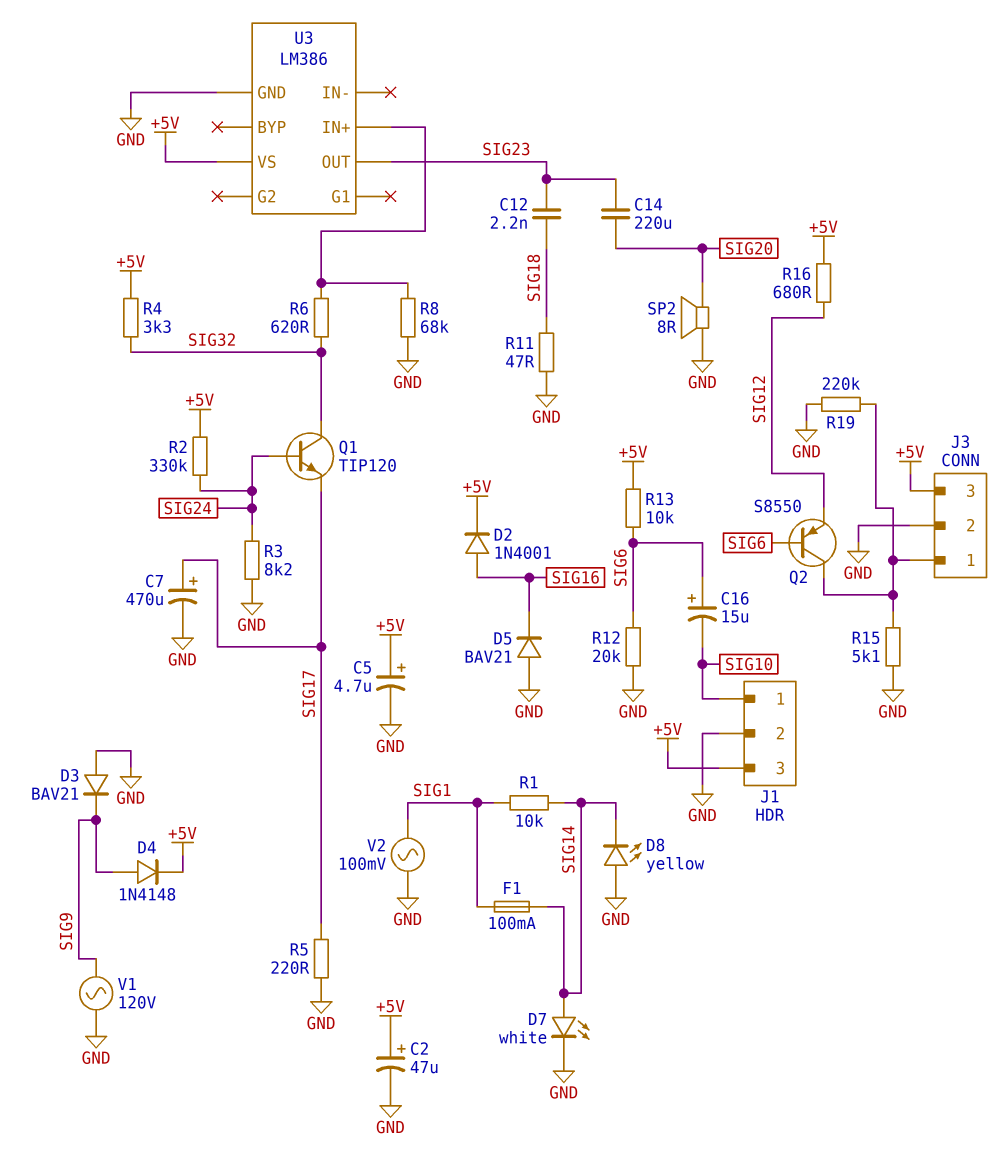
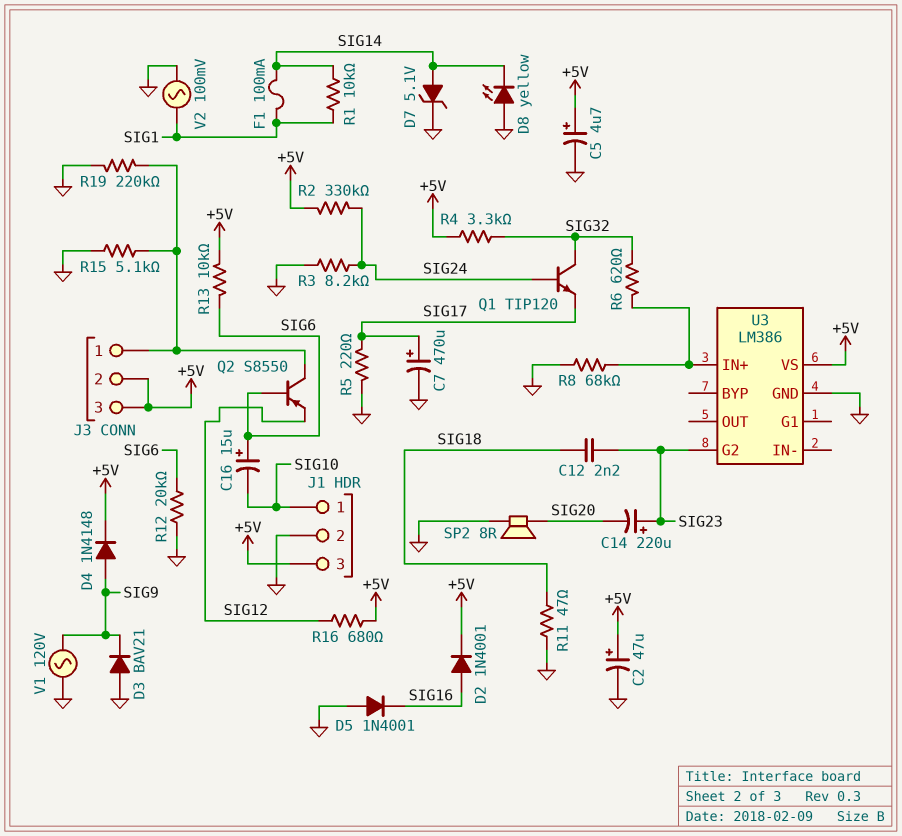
C14: 220uF (SIG20, SIG23) -> 220uF (plus SIG23, minus SIG20)
D5: diode BAV21 (A GND, K SIG16) -> diode 1N4001 (A GND, K SIG16)
D7: LED white (A SIG14, K GND) -> zener 5.1V (A SIG14, K GND)
J3 pin 2: GND -> +5V
U3 pin G2: none -> SIG23
U3 pin OUT: SIG23 -> none

